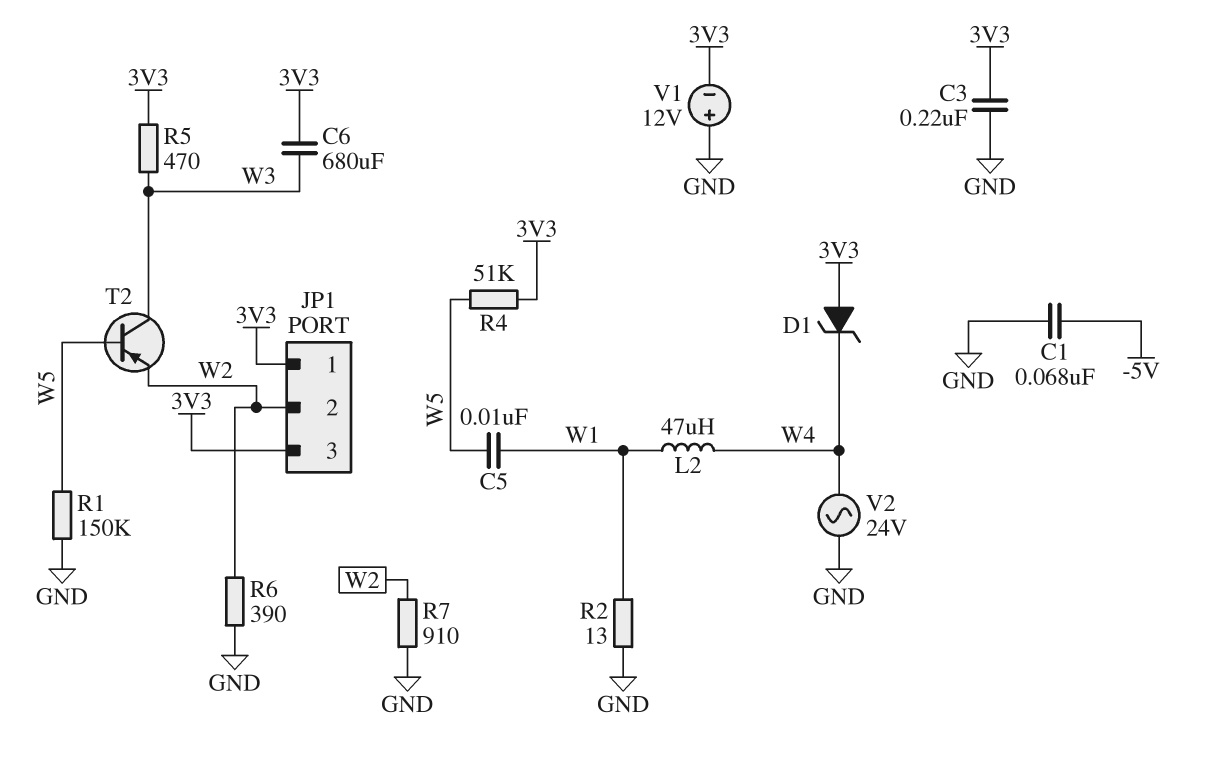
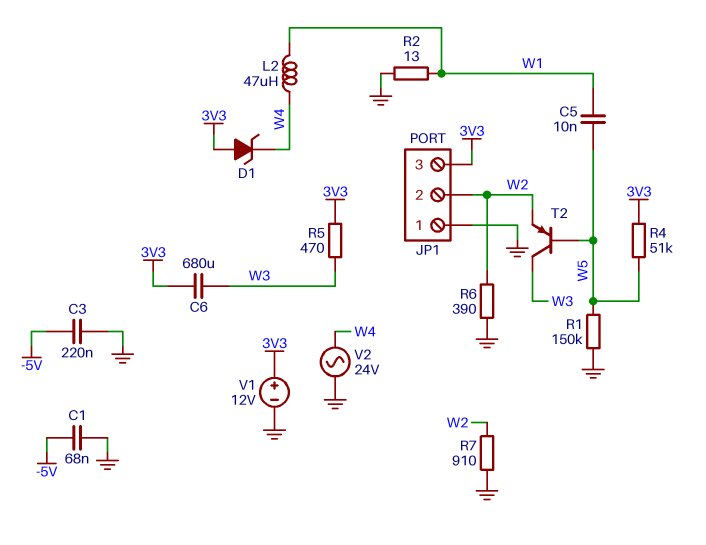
C3: 220nF (3V3, GND) -> 220nF (-5V, GND)
JP1 pin 1: 3V3 -> GND
V1: 12V (plus GND, minus 3V3) -> 12V (plus 3V3, minus GND)

